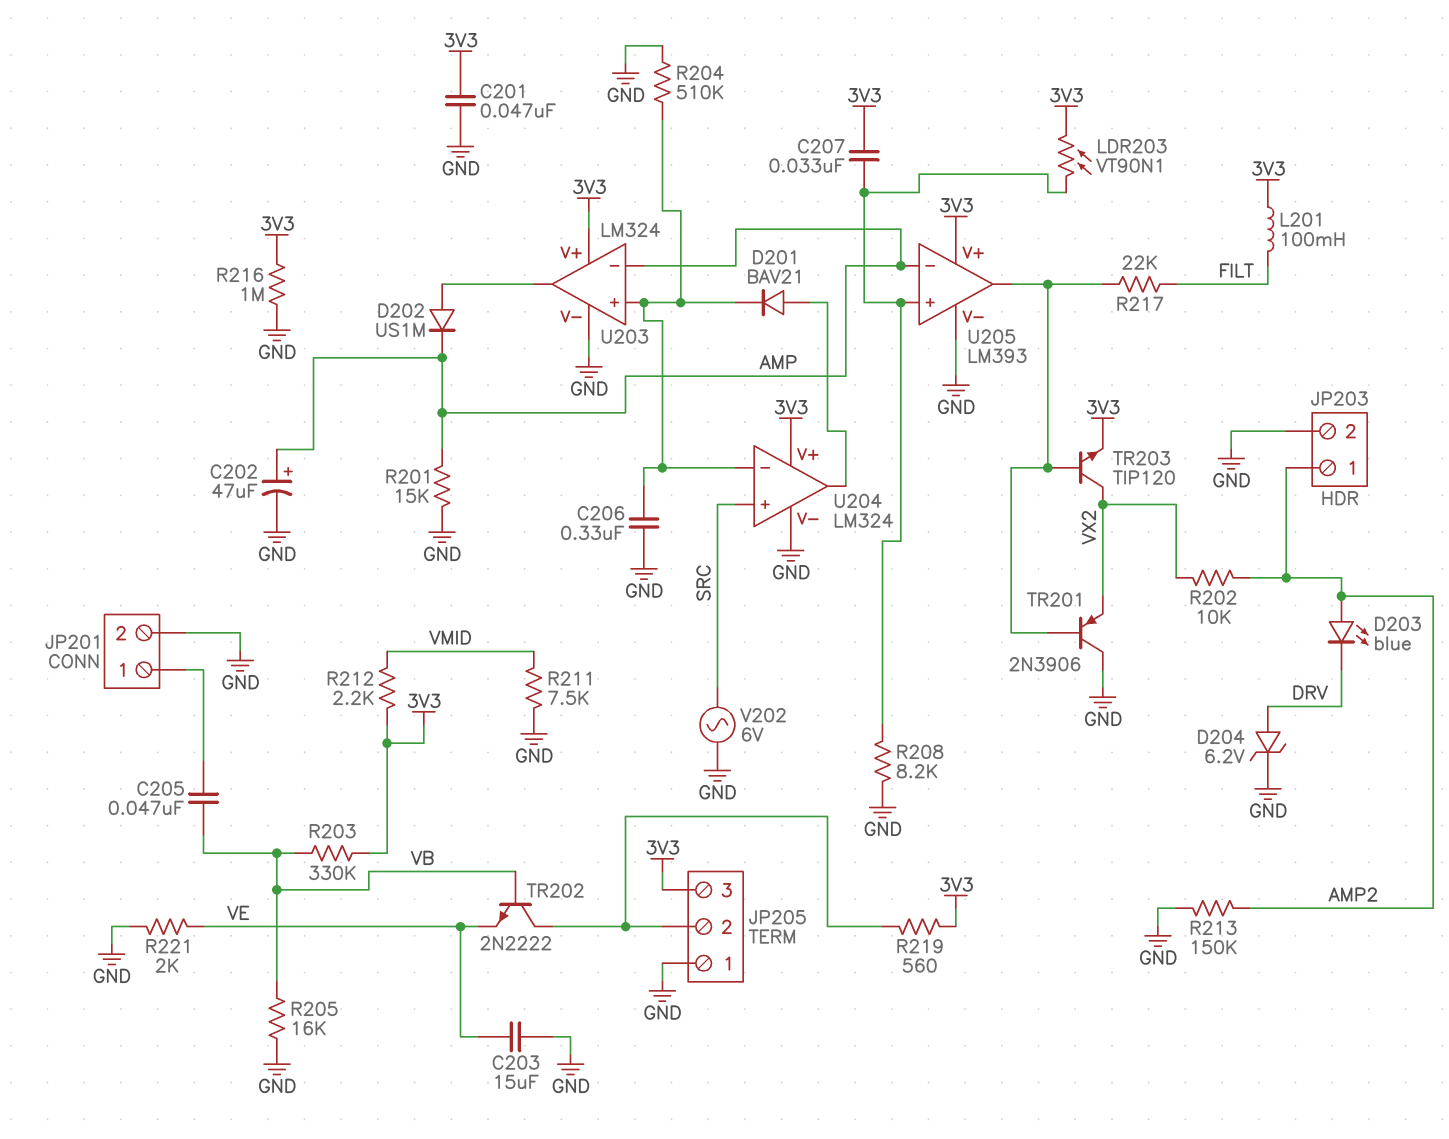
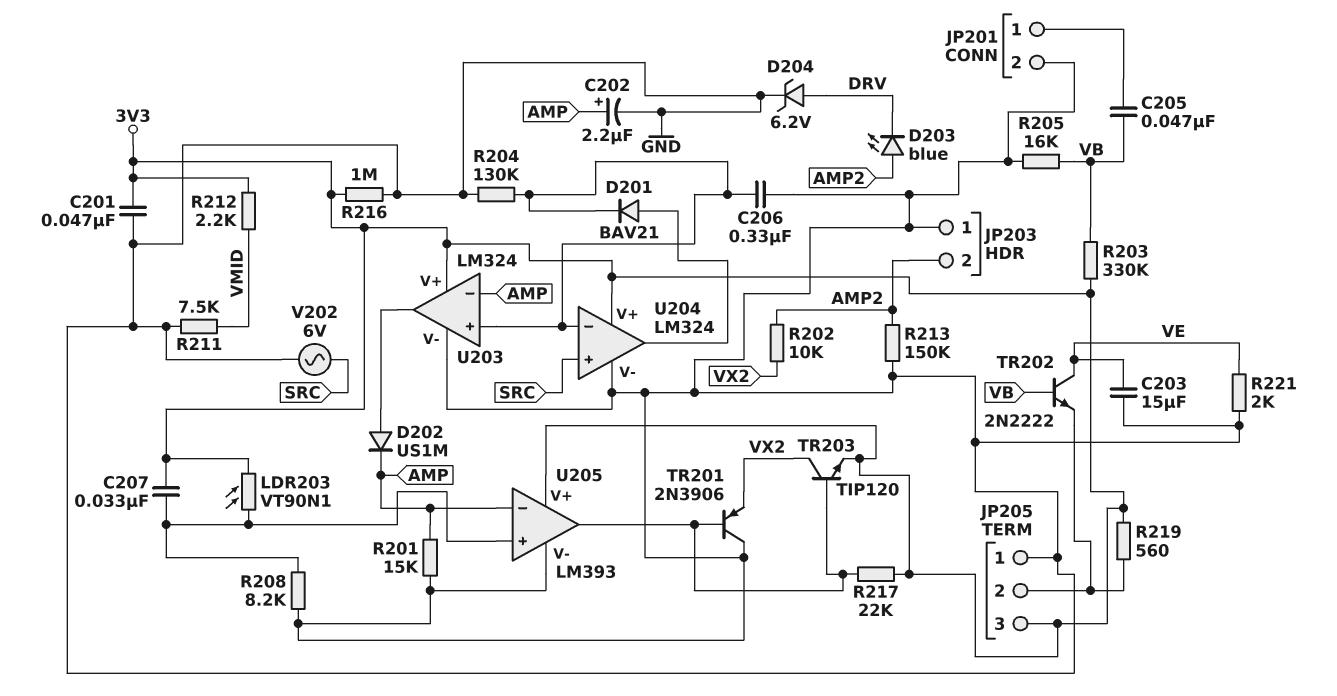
C202: 47uF (plus AMP, minus GND) -> 2.2uF (plus AMP, minus GND)
JP203 pin 1: AMP2 -> GND
JP203 pin 2: GND -> AMP2
L201: 100mH (3V3, FILT) -> none
R204: 510k (GND, U203/in+) -> 130k (GND, U203/in+)
R217: 22k (FILT, U205/out) -> 22k (3V3, U205/out)
TR202: NPN 2N2222 (B VB, C JP205/2, E VE) -> NPN 2N2222 (B VB, C VE, E JP205/2)

